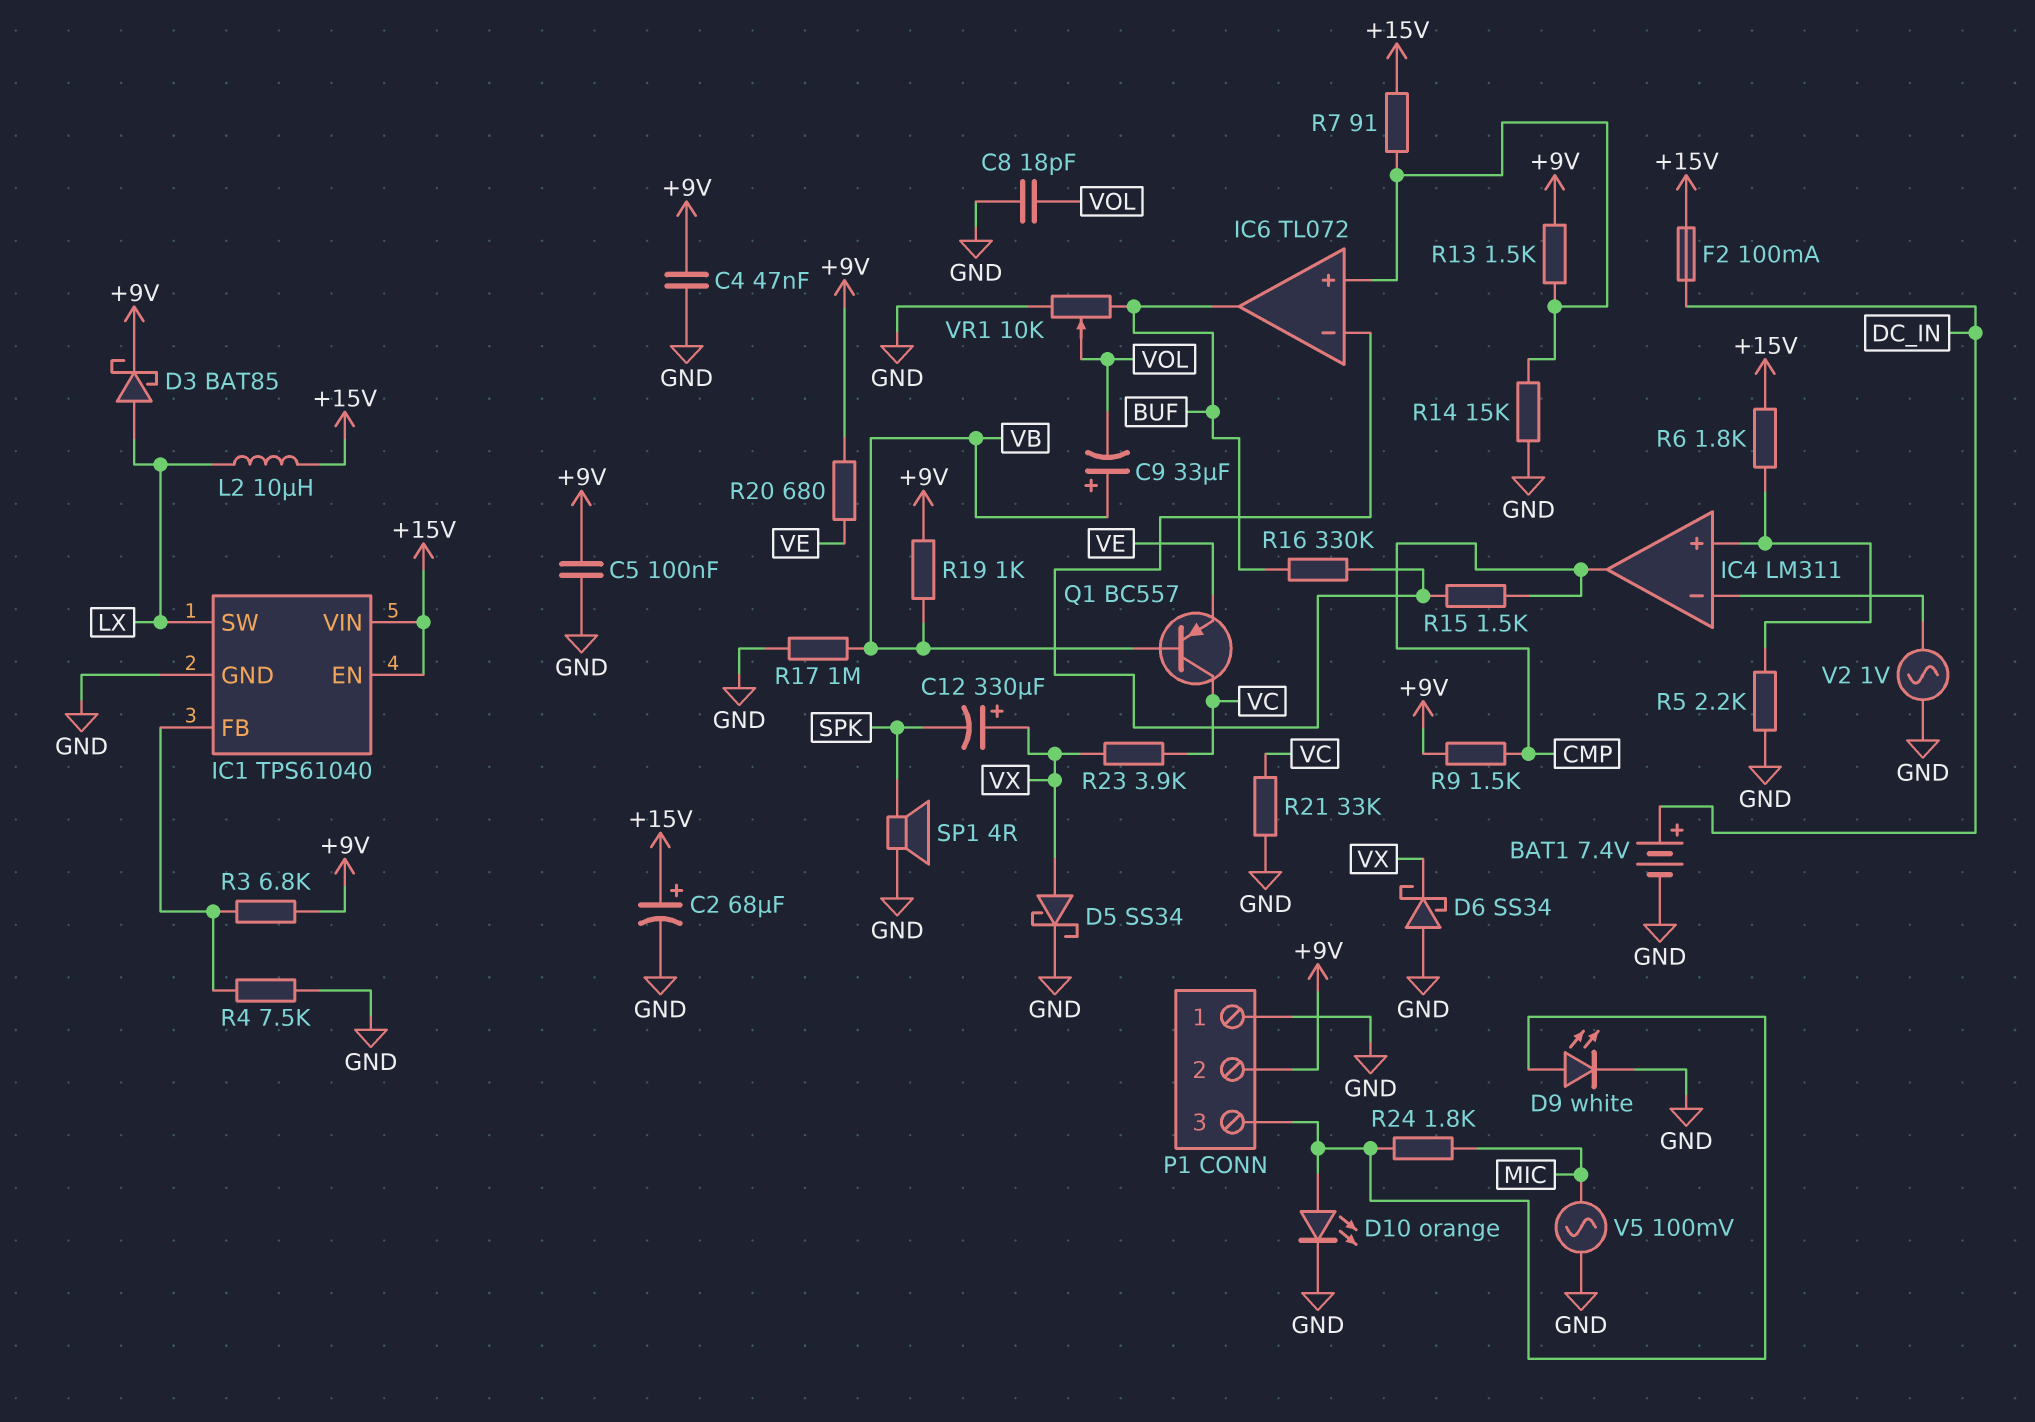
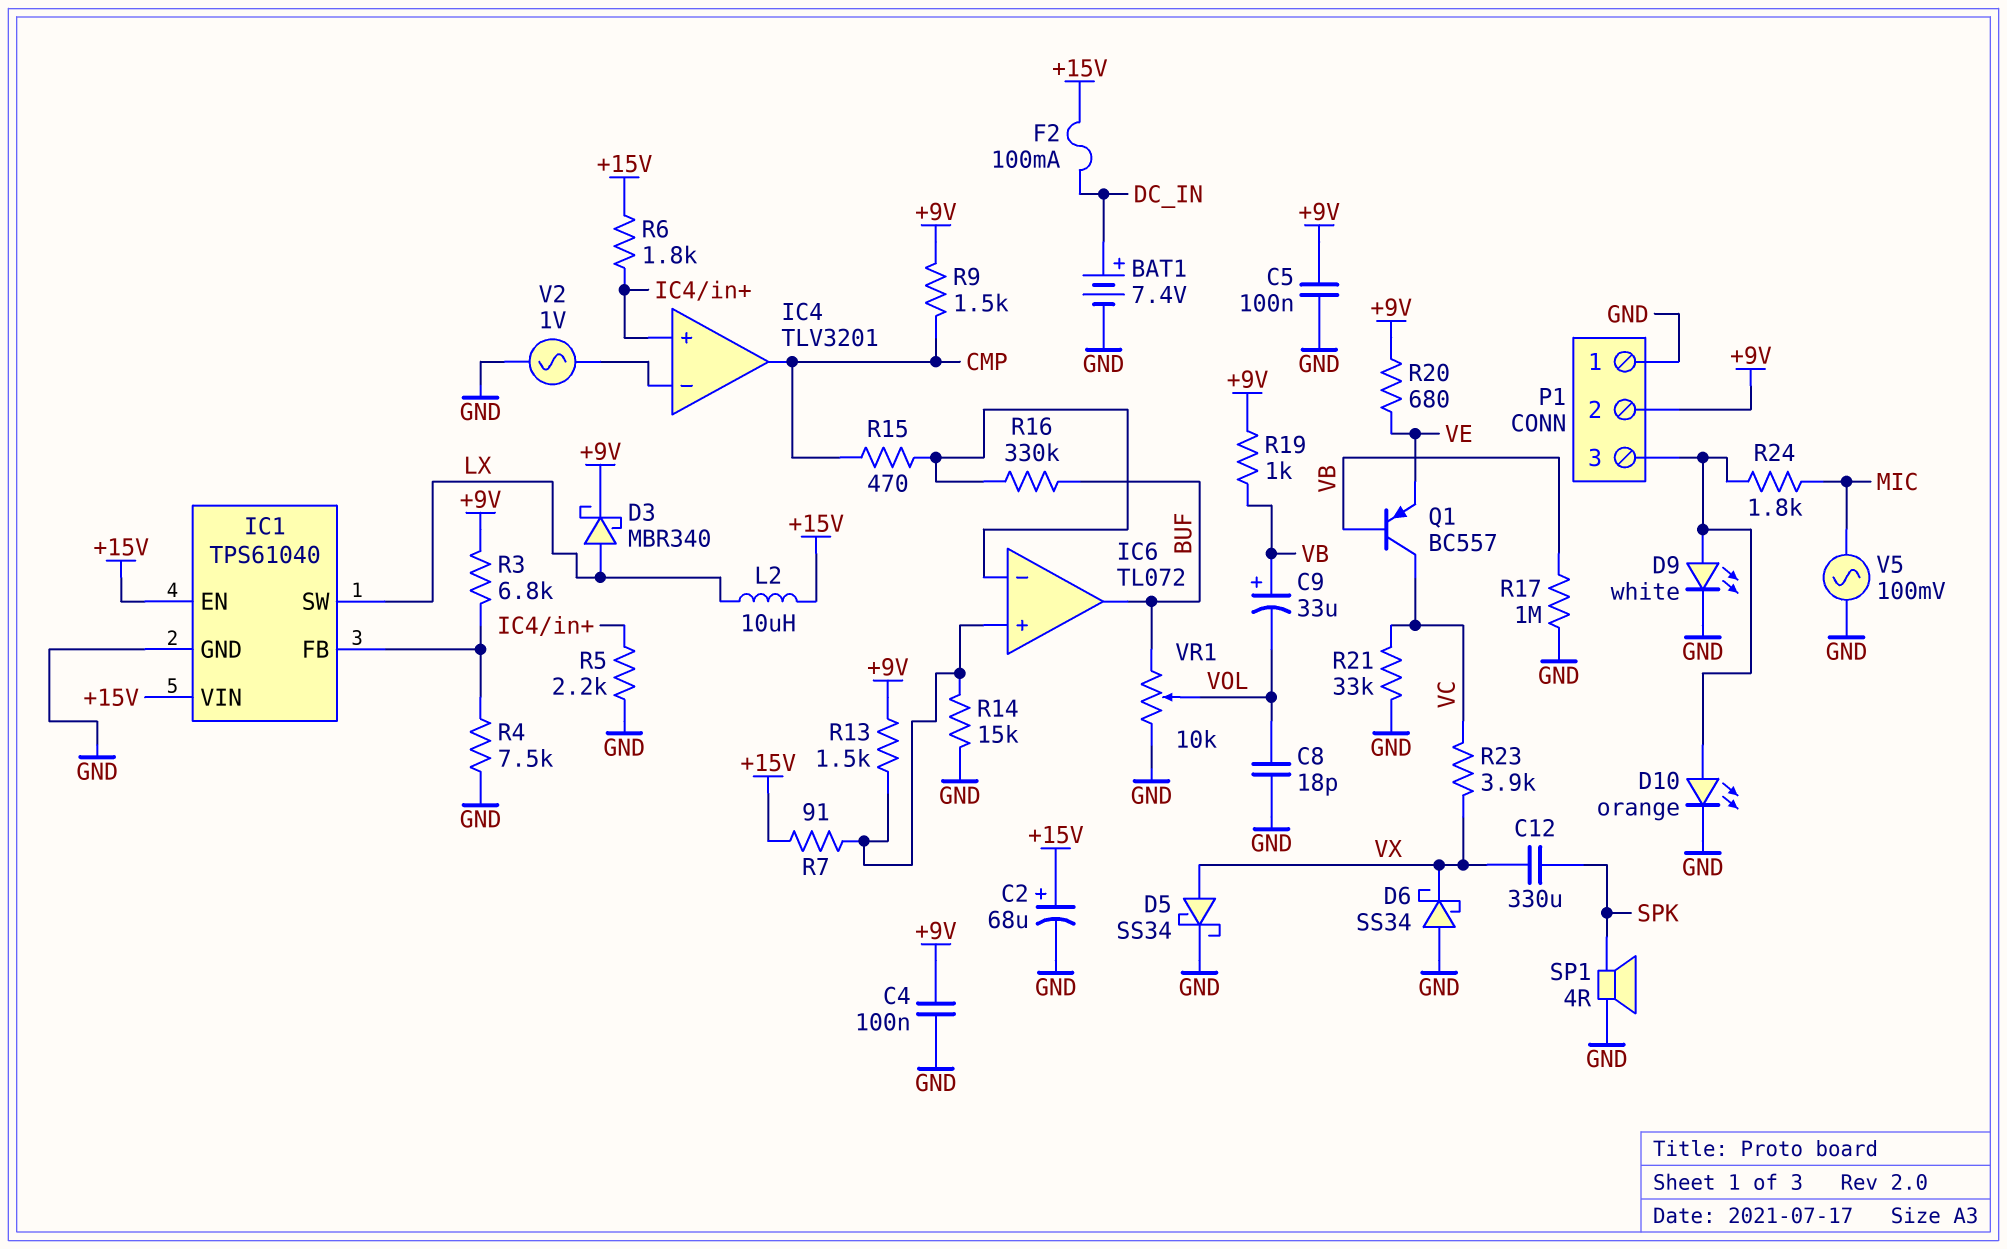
C4: 47nF (+9V, GND) -> 100nF (+9V, GND)
C12: 330uF (plus VX, minus SPK) -> 330uF (SPK, VX)
D3: schottky BAT85 (A LX, K +9V) -> schottky MBR340 (A LX, K +9V)
IC4: LM311 -> TLV3201
R15: 1.5k (CMP, IC6/in-) -> 470 (CMP, IC6/in-)

